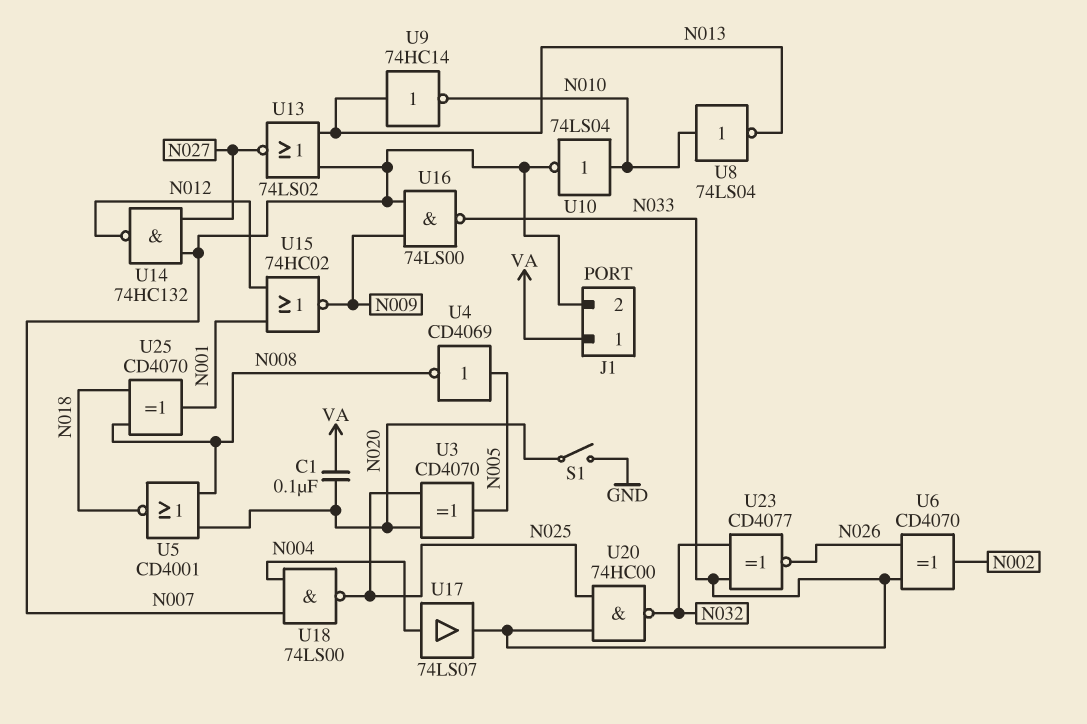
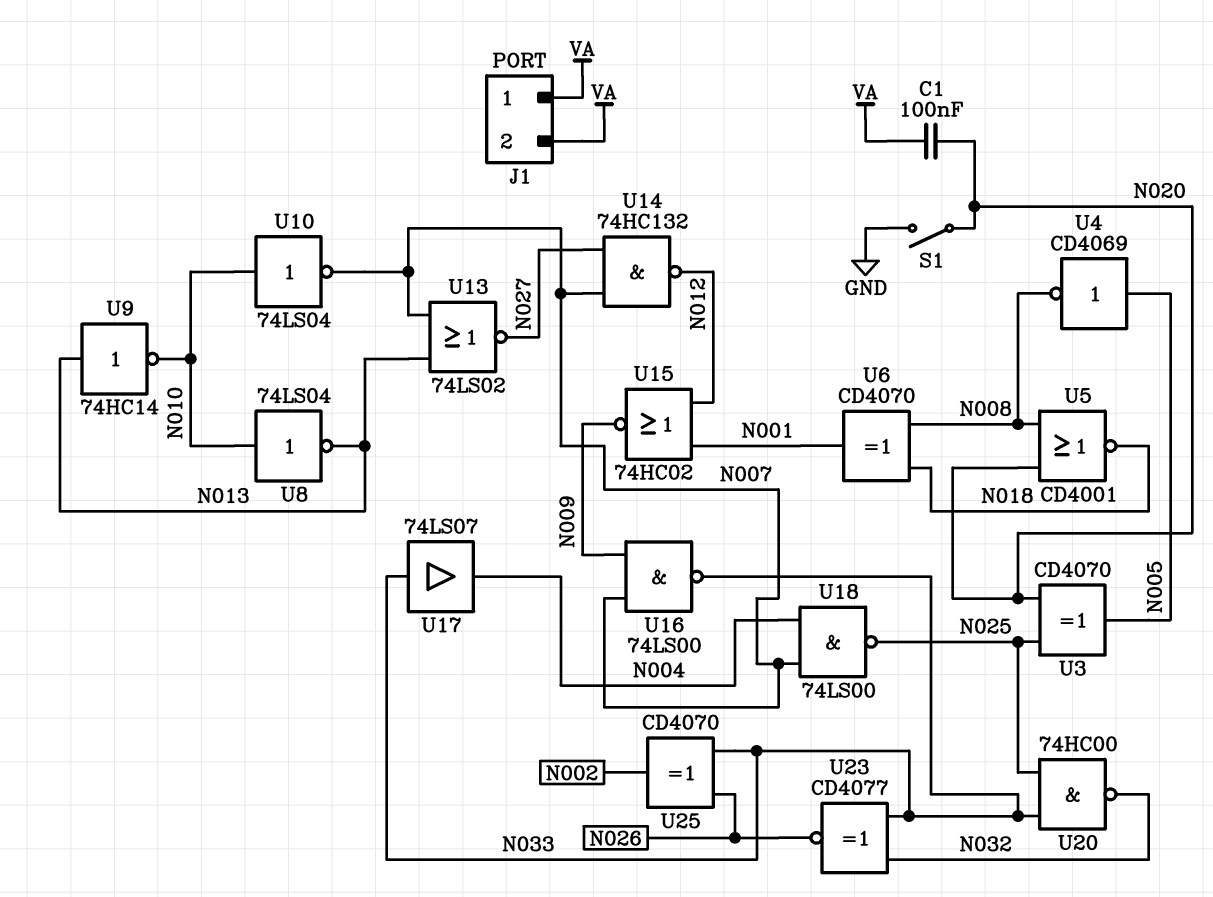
J1 pin 2: N007 -> VA
U6: XOR CD4070 (in N026, in N033, out N002) -> XOR CD4070 (in N008, in N018, out N001)
U17: buffer 74LS07 (in N004, out N033) -> buffer 74LS07 (in N033, out N004)
U25: XOR CD4070 (in N008, in N018, out N001) -> XOR CD4070 (in N026, in N033, out N002)

